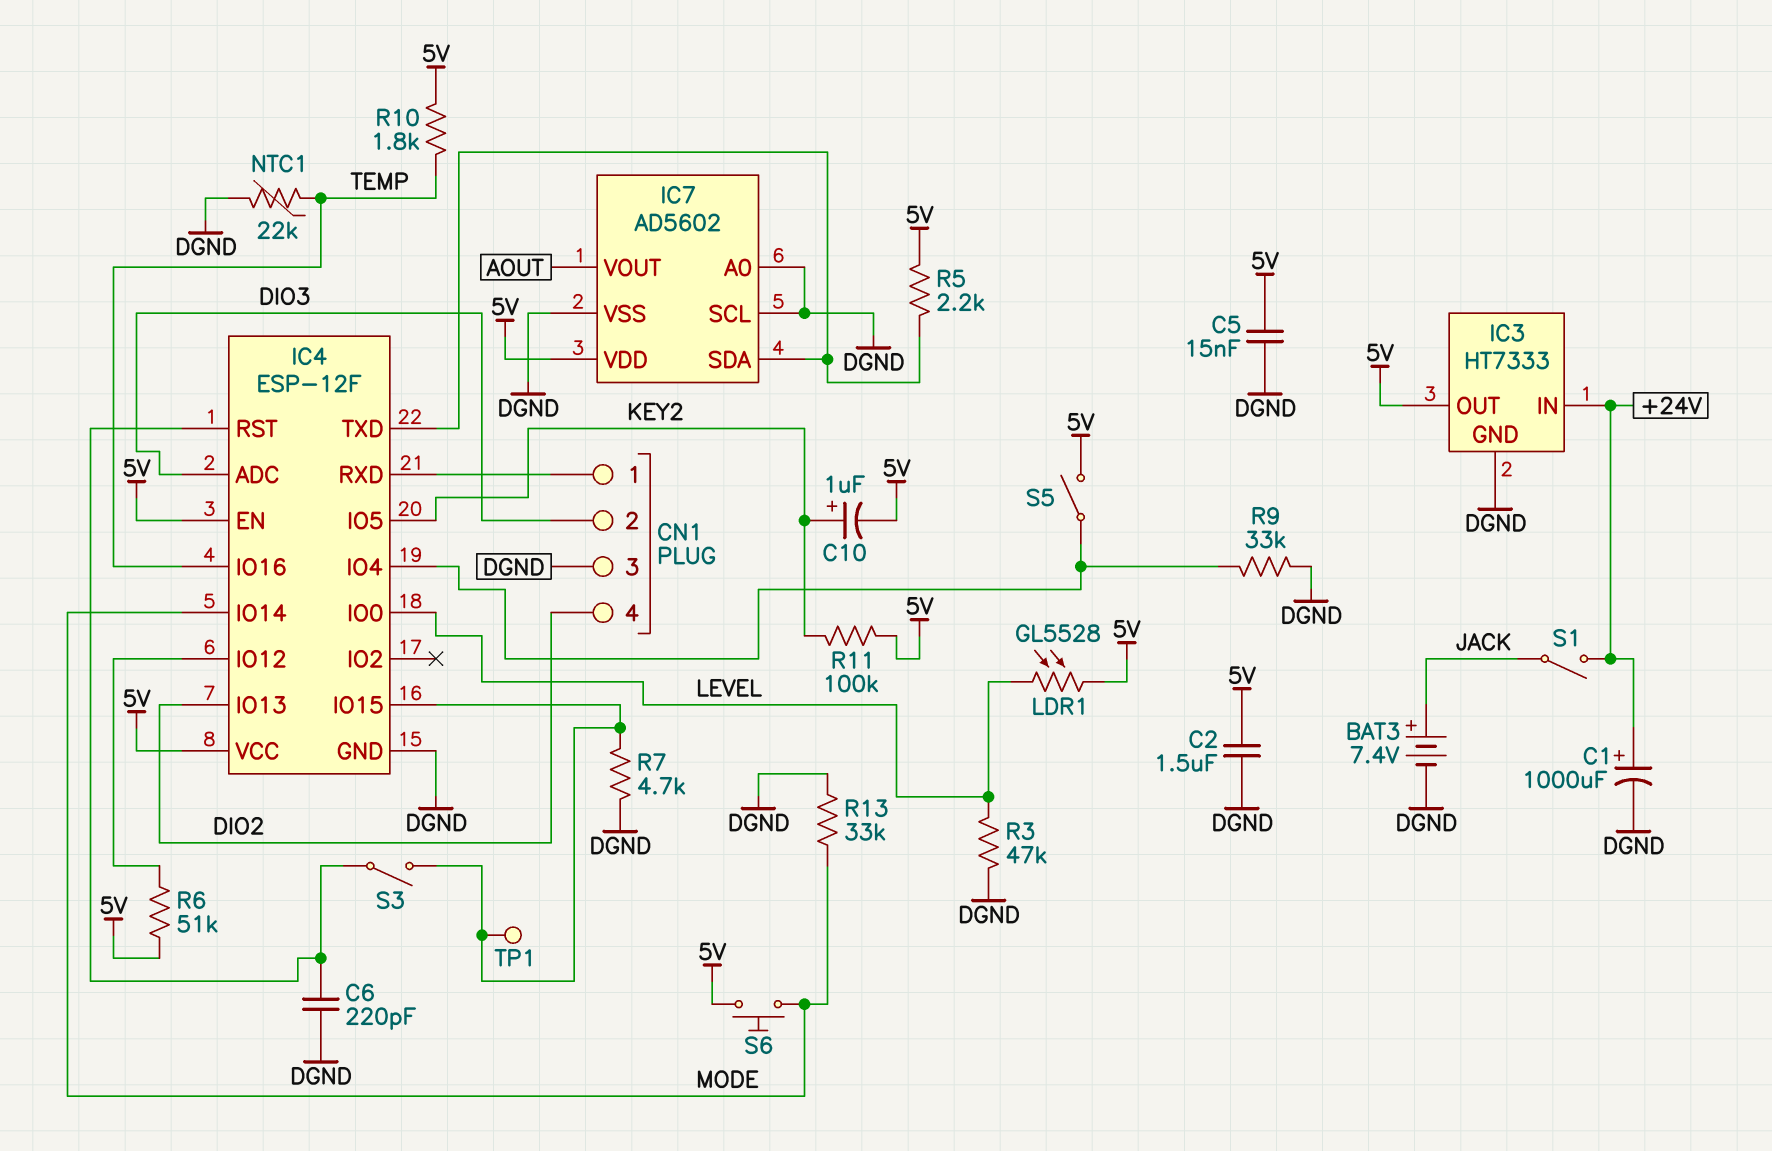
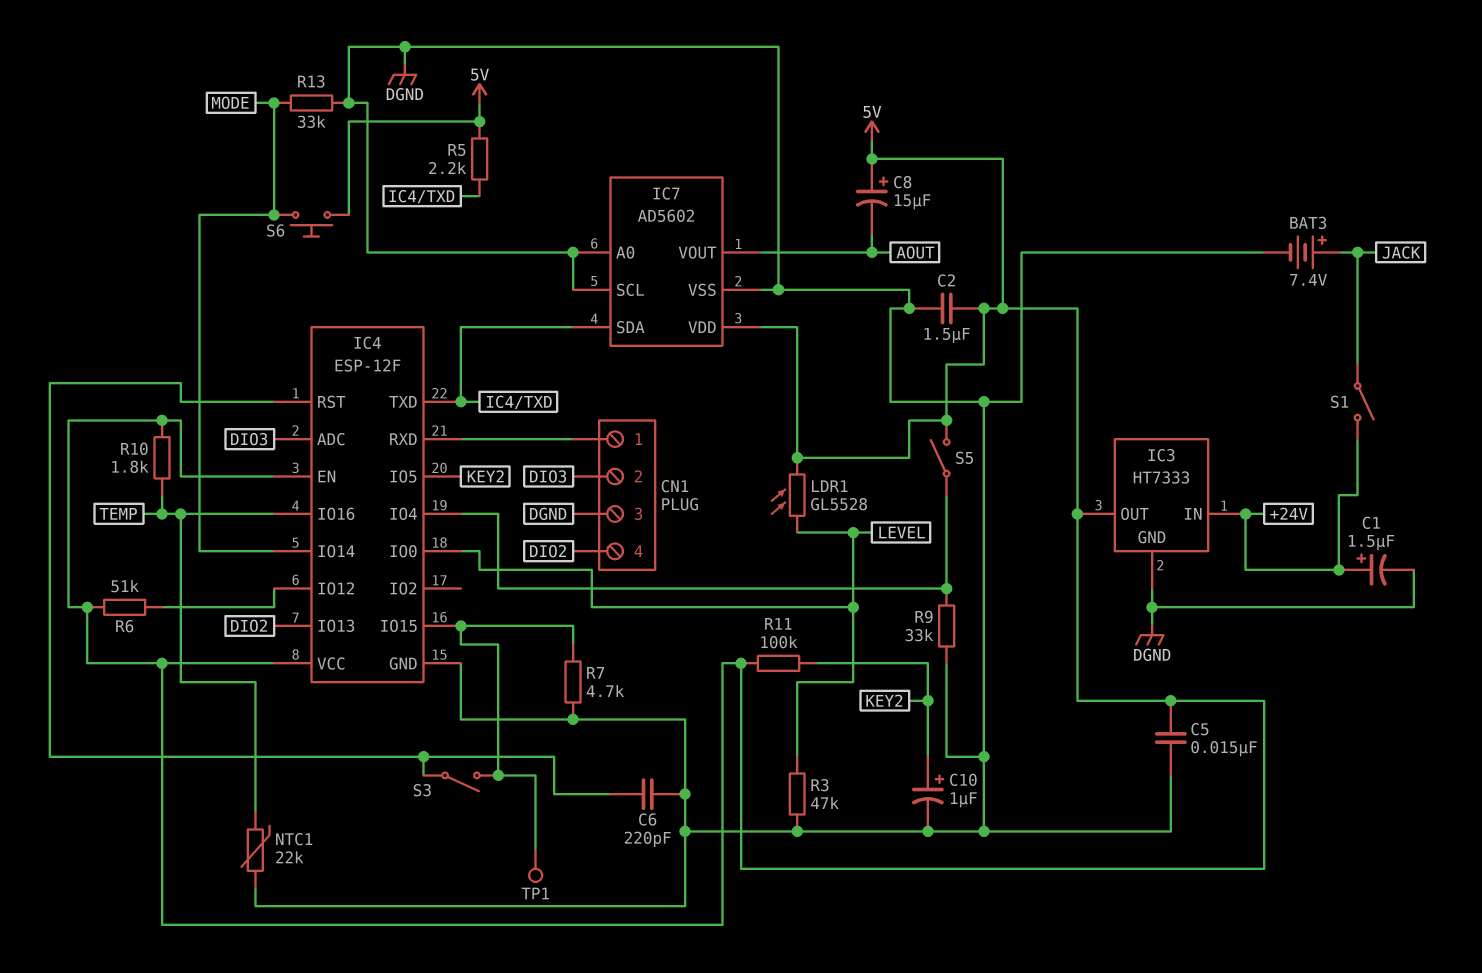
C1: 1000uF (plus +24V, minus DGND) -> 1.5uF (plus +24V, minus DGND)
C8: none -> 15uF (plus 5V, minus AOUT)
C10: 1uF (plus KEY2, minus 5V) -> 1uF (plus KEY2, minus DGND)

